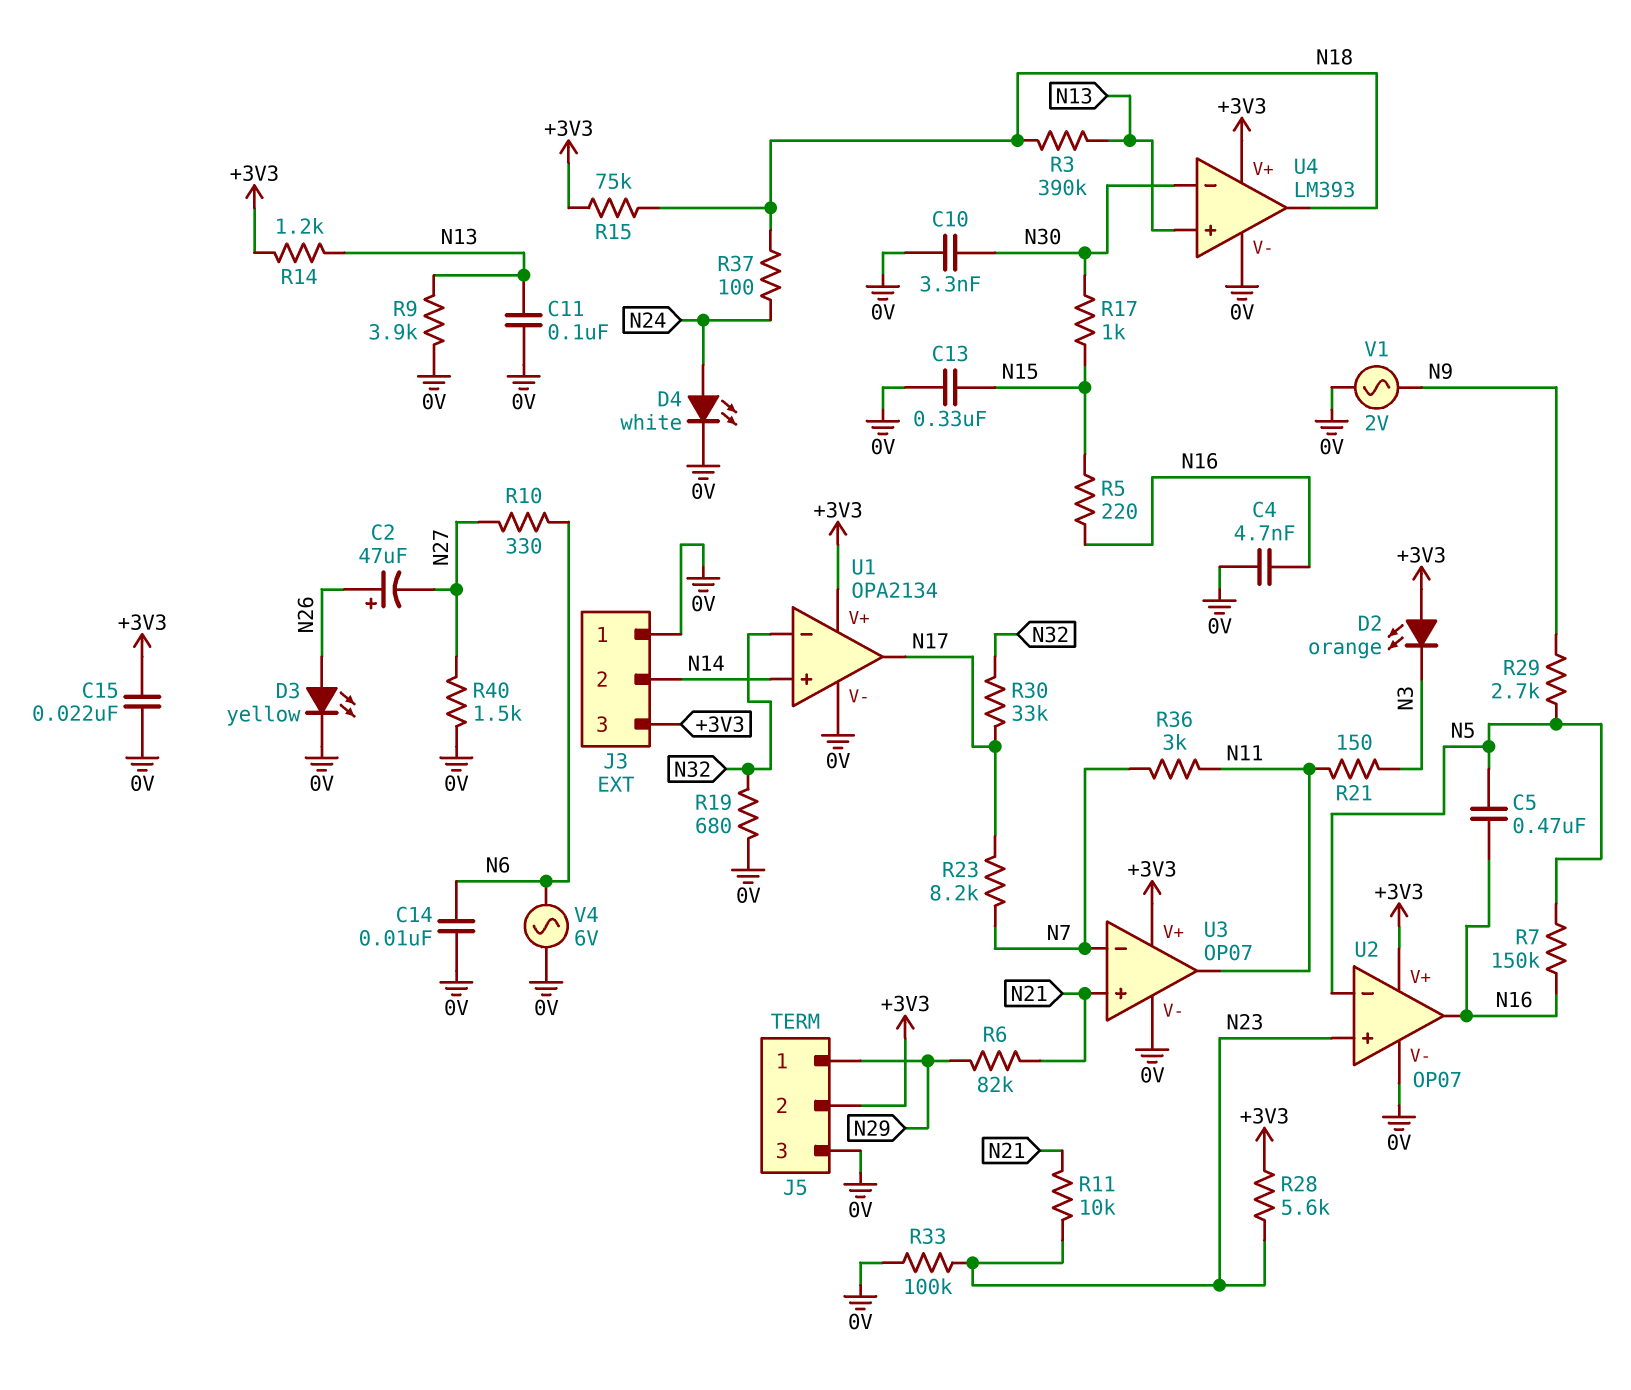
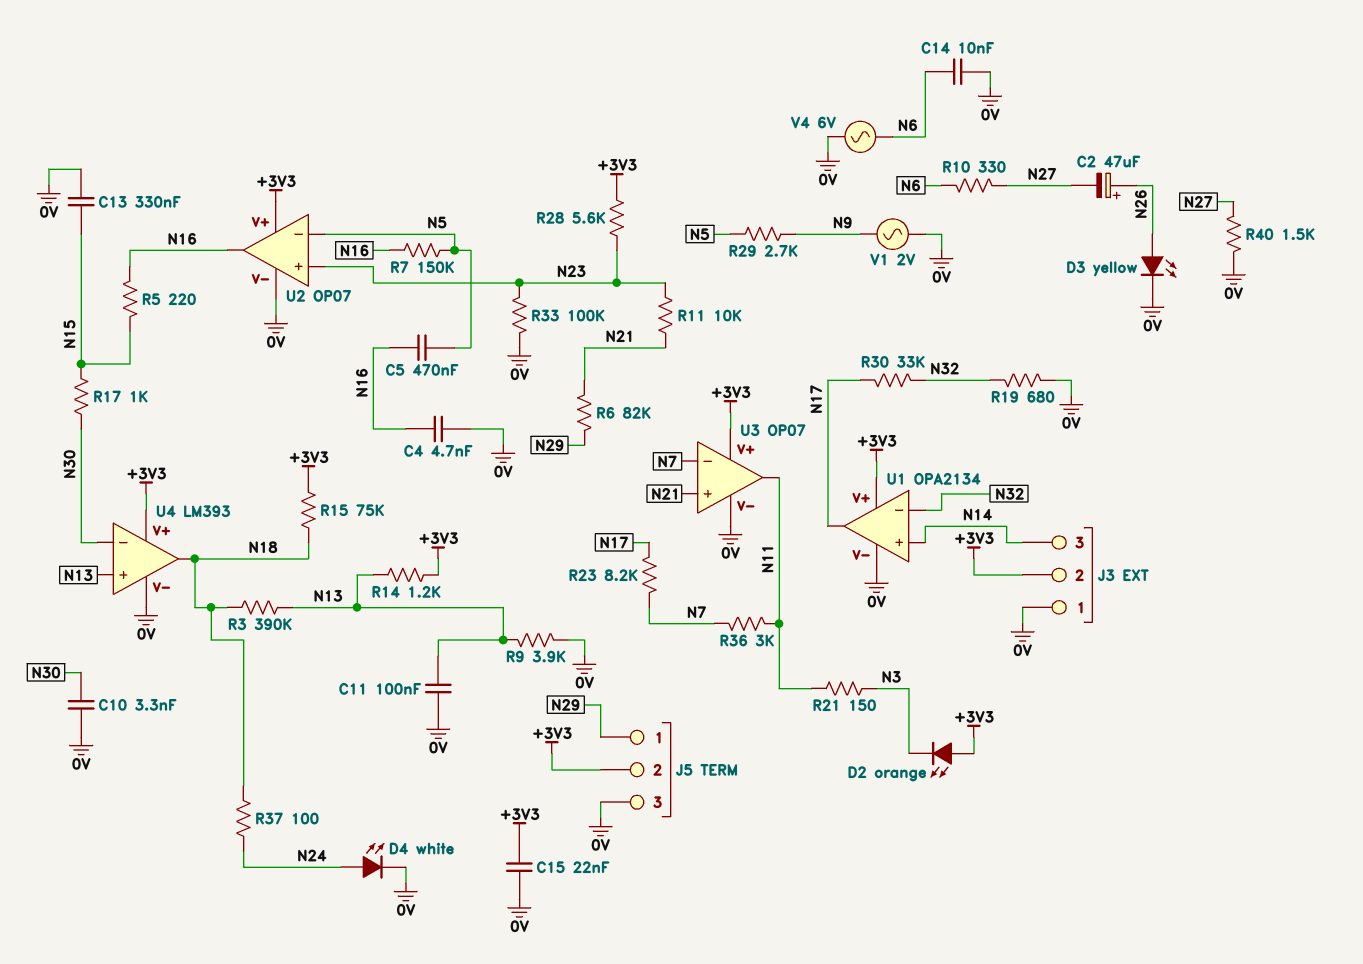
J3 pin 2: N14 -> +3V3
J3 pin 3: +3V3 -> N14

